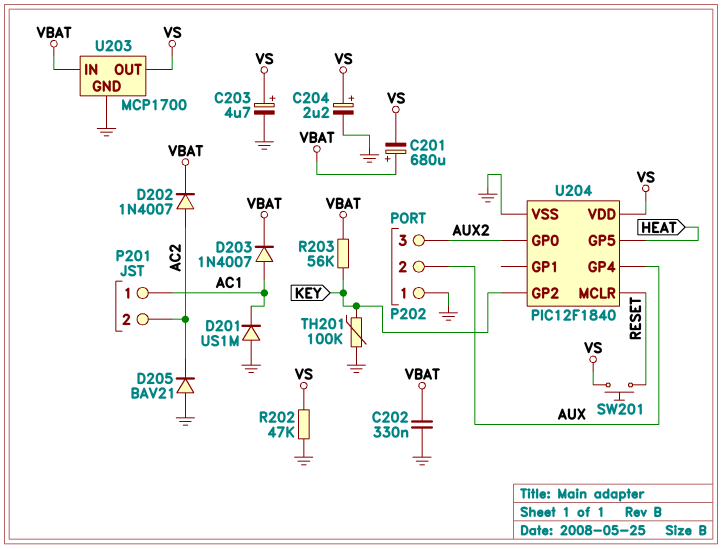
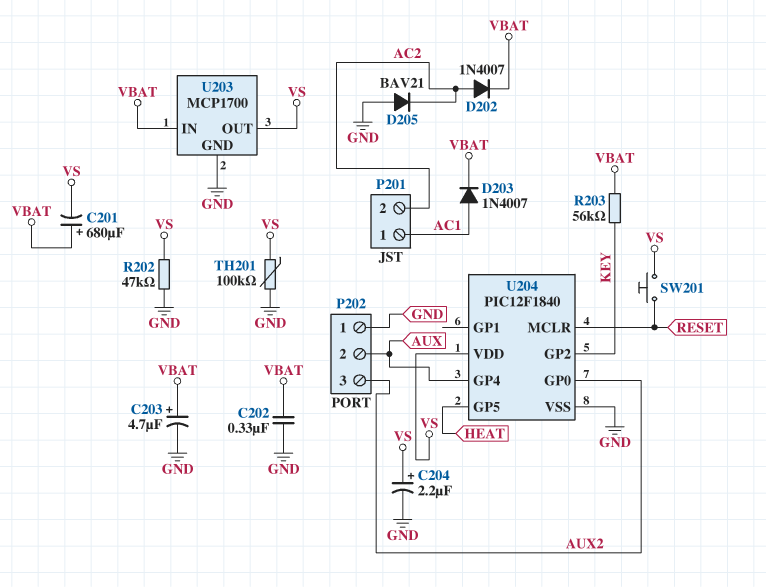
C203: 4.7uF (plus VS, minus GND) -> 4.7uF (plus VBAT, minus GND)
D201: diode US1M (A GND, K AC1) -> none
TH201: 100k (GND, KEY) -> 100k (GND, VS)

